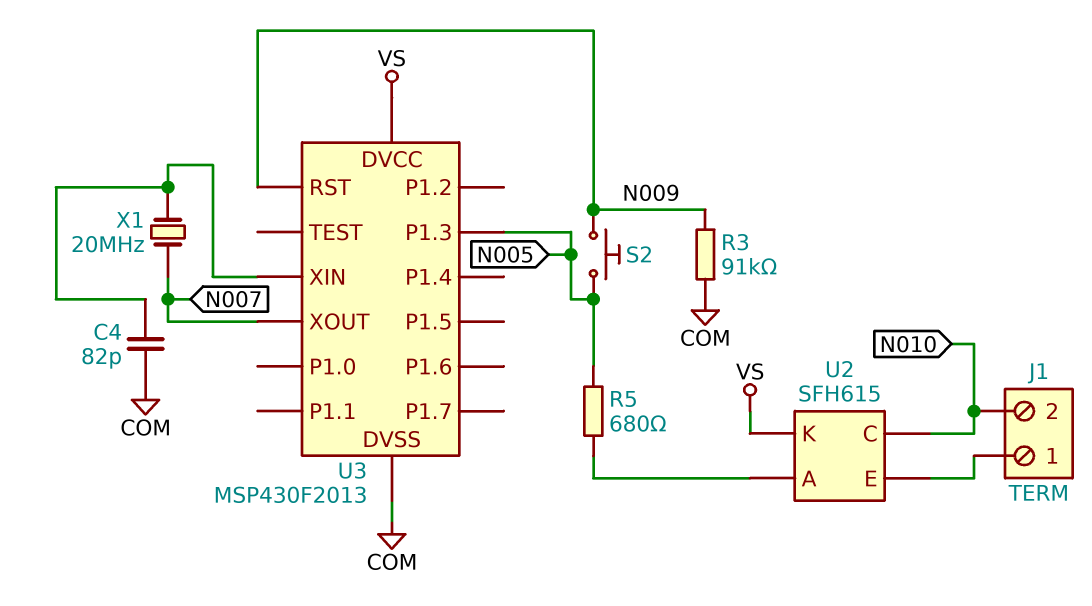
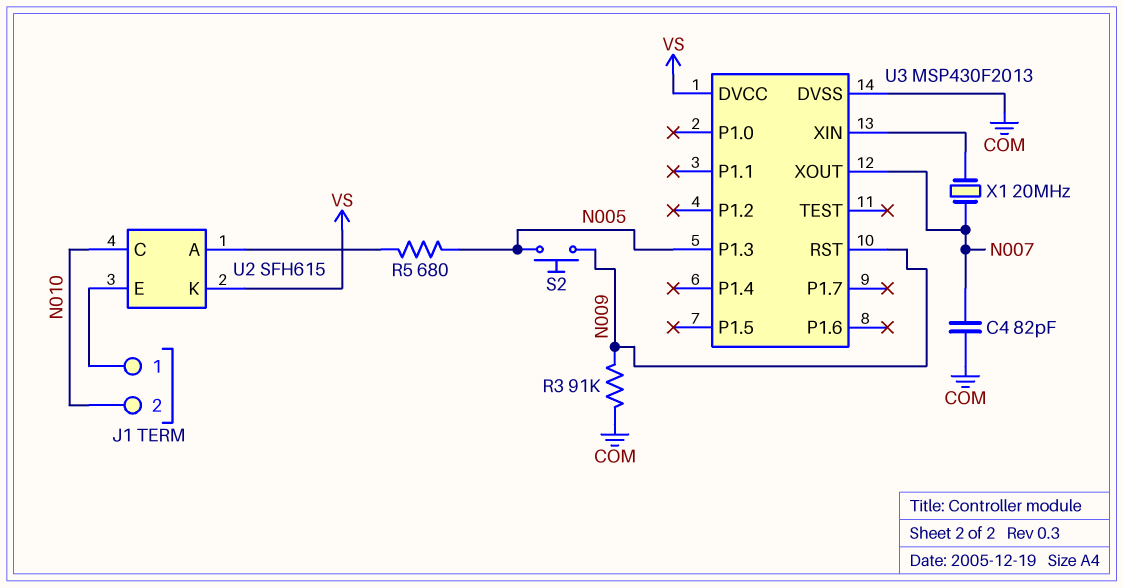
C4: 82pF (COM, U3/XIN) -> 82pF (COM, N007)

